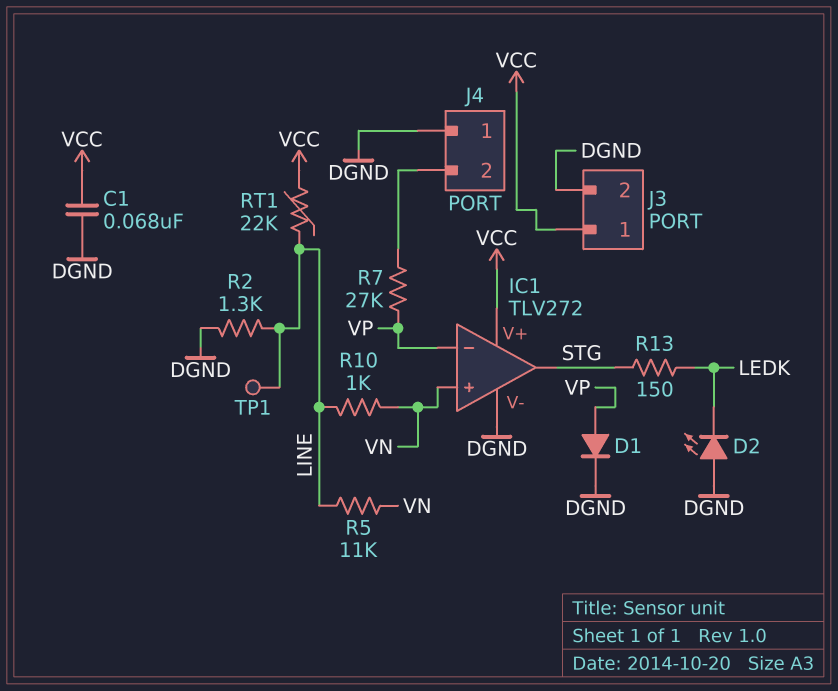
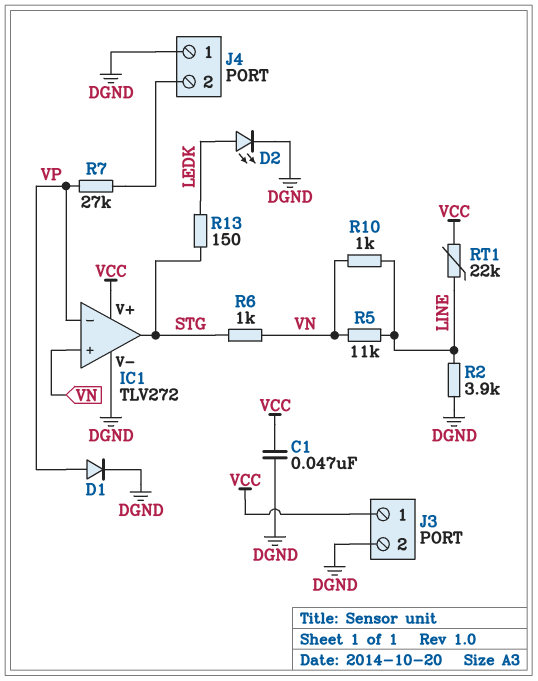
C1: 68nF (DGND, VCC) -> 47nF (DGND, VCC)
D2: LED (A DGND, K LEDK) -> LED (A LEDK, K DGND)
R2: 1.3k (DGND, LINE) -> 3.9k (DGND, LINE)
R6: none -> 1k (STG, VN)
TP1: test point (LINE) -> none

